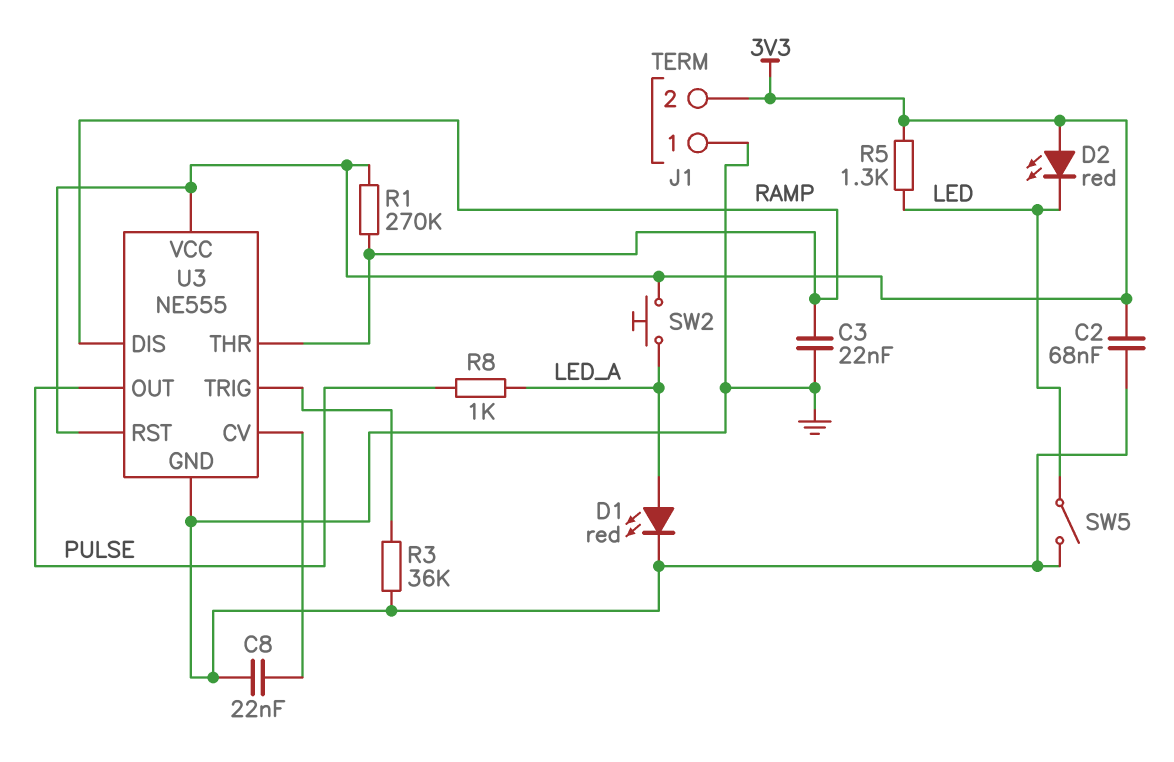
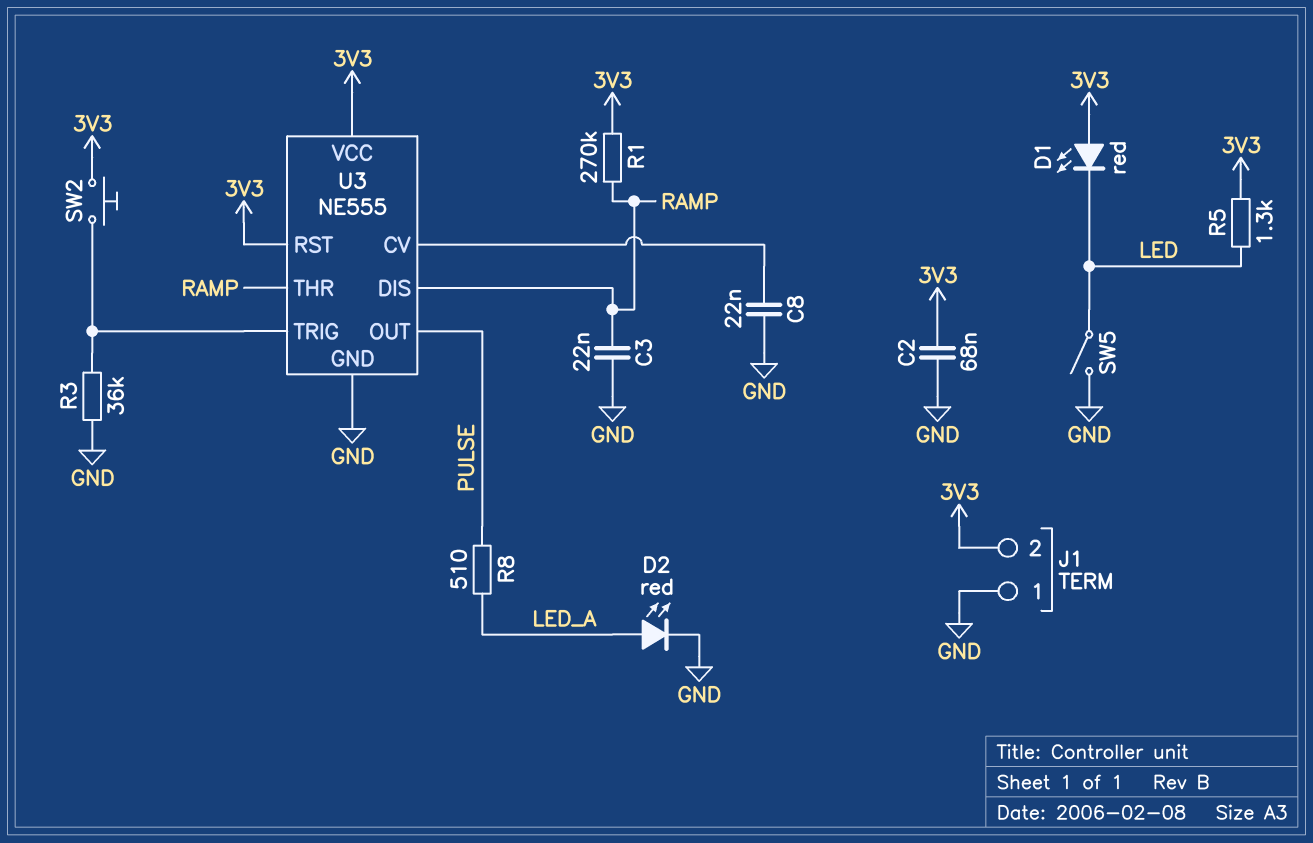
D1: LED red (A LED_A, K GND) -> LED red (A 3V3, K LED)
D2: LED red (A 3V3, K LED) -> LED red (A LED_A, K GND)
R8: 1k (LED_A, PULSE) -> 510 (LED_A, PULSE)
SW2: button (3V3, LED_A) -> button (3V3, U3/TRIG)

